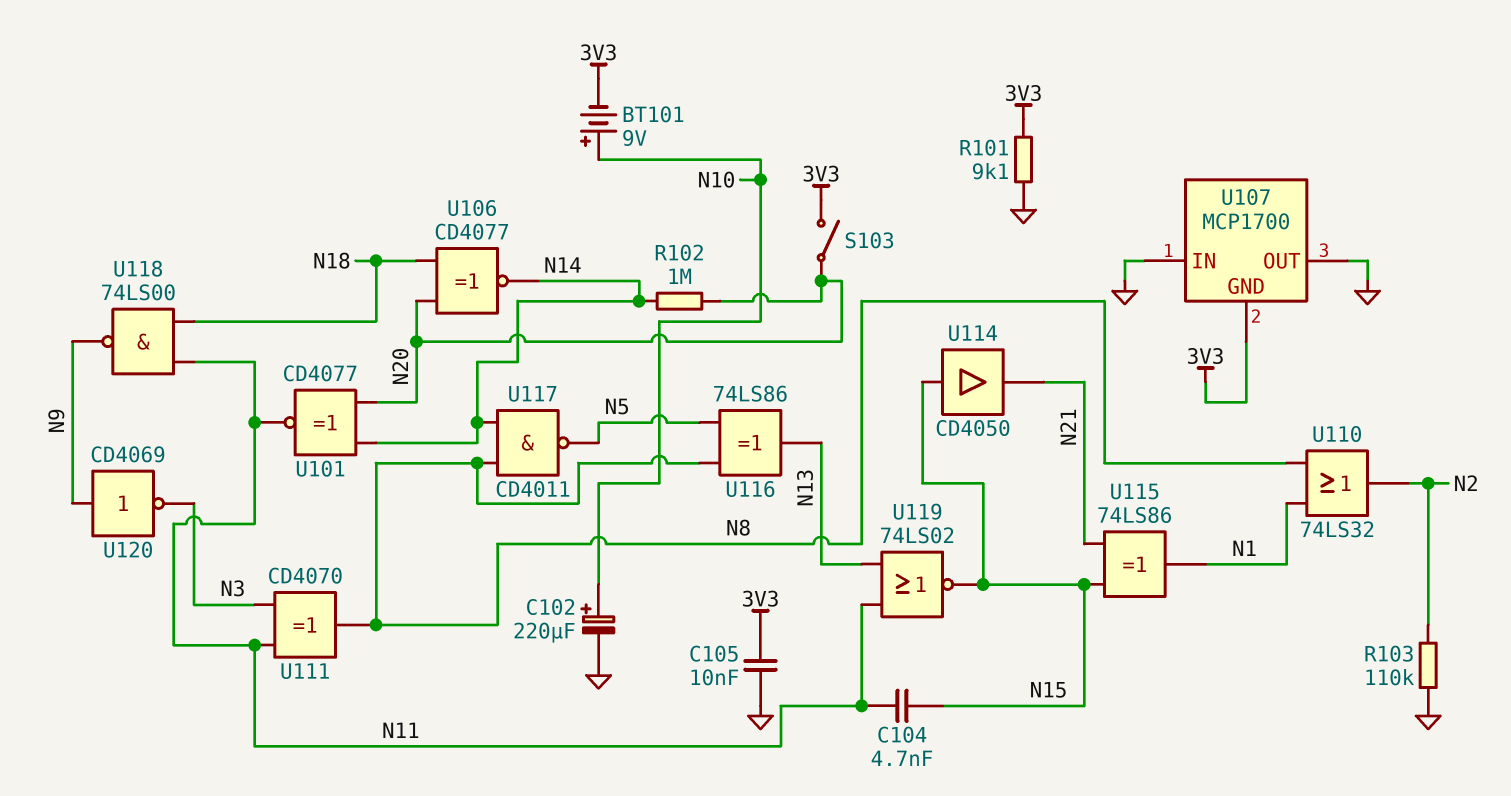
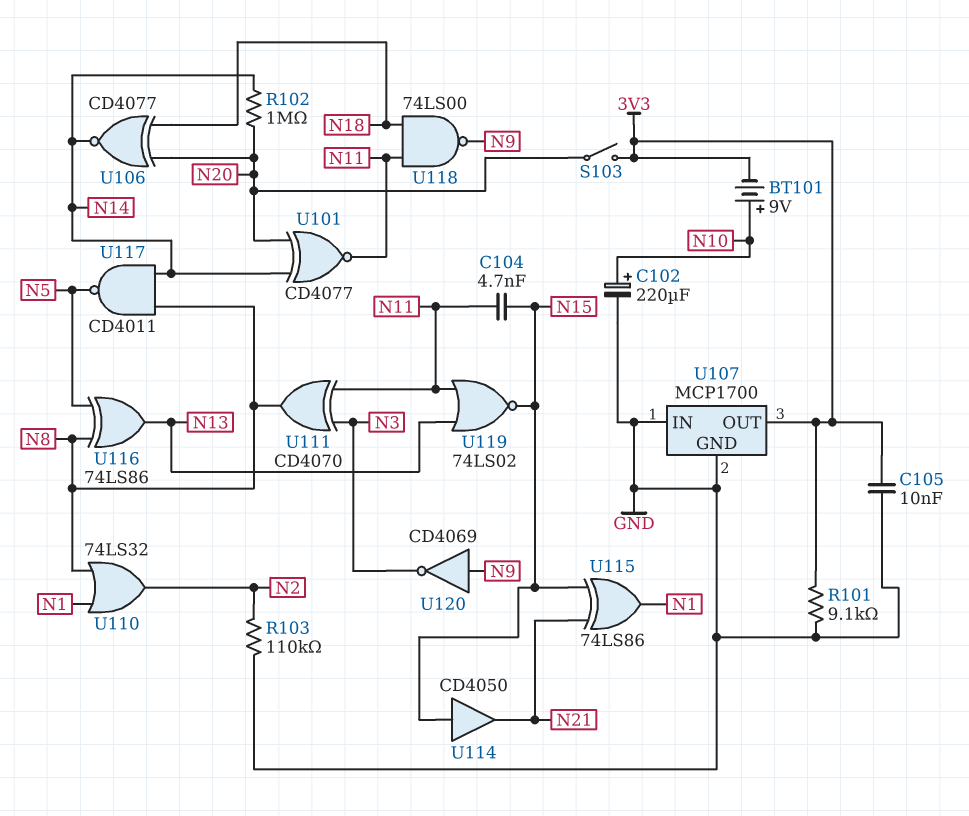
U107 pin GND: 3V3 -> GND
U107 pin OUT: GND -> 3V3

